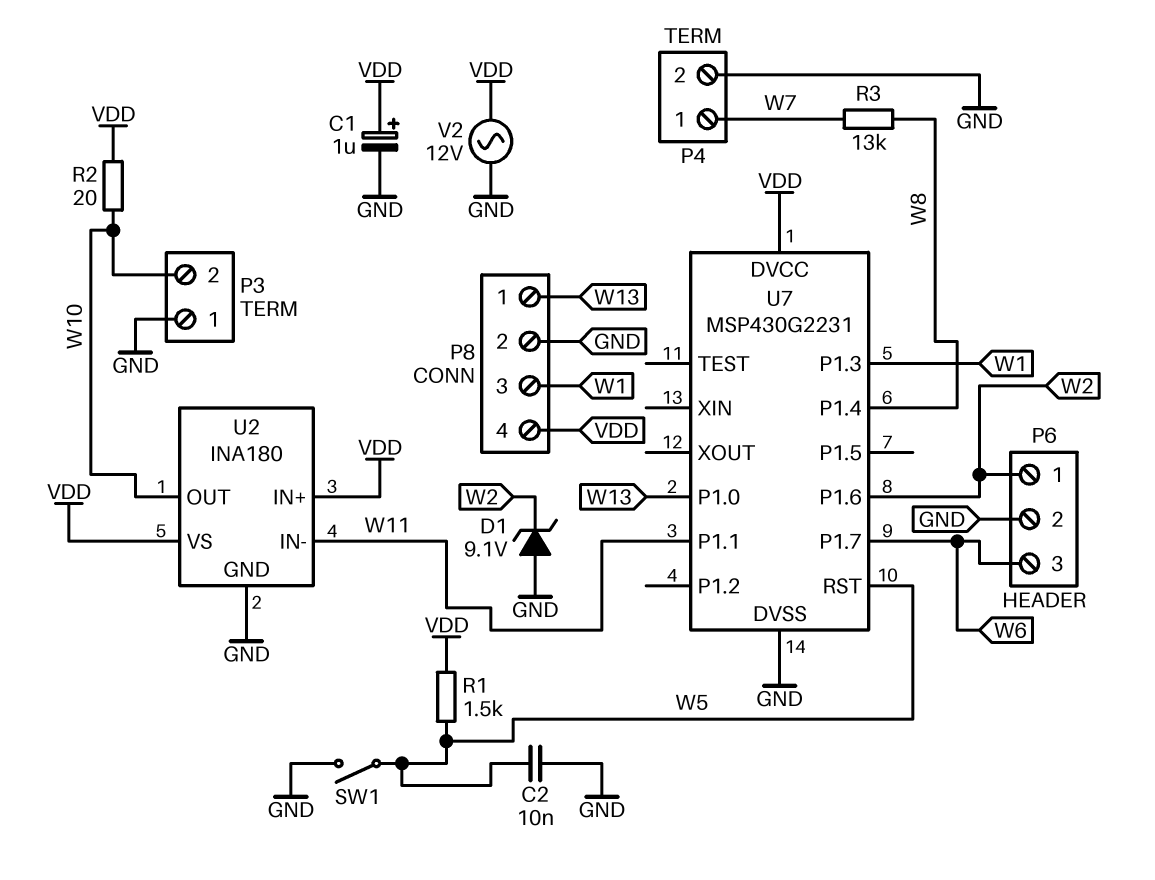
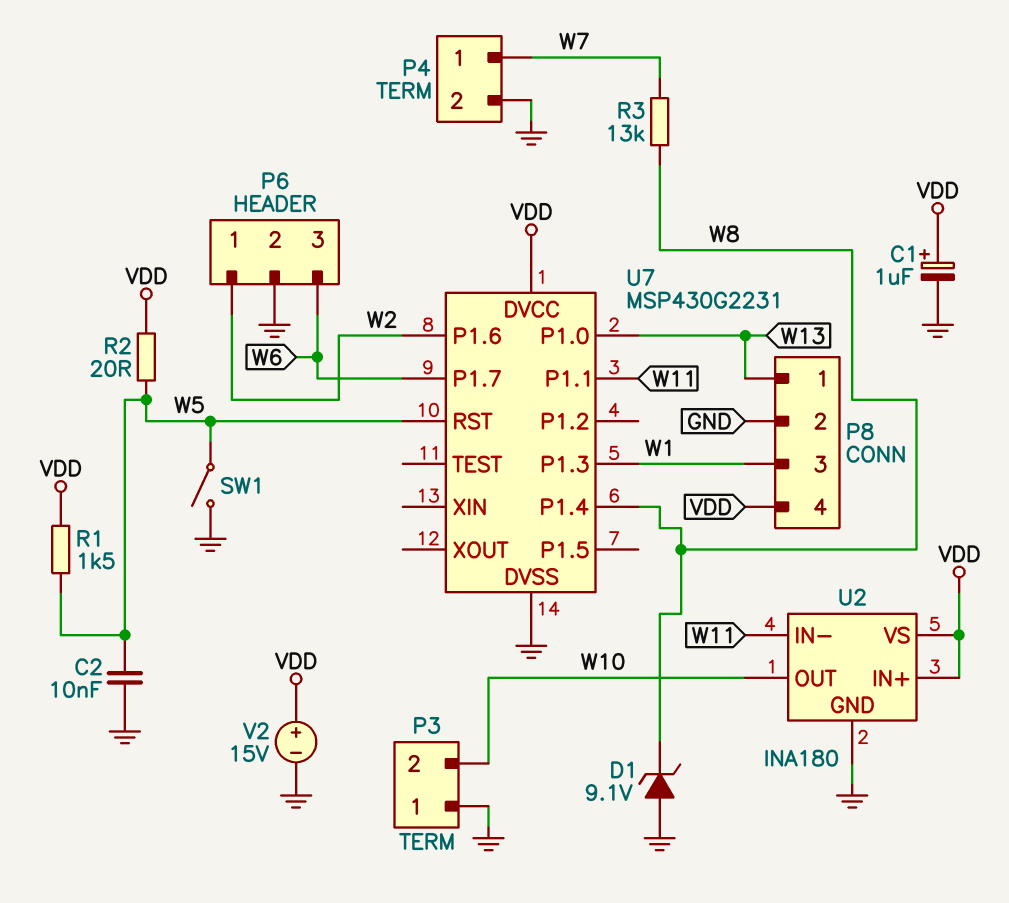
D1: zener 9.1V (A GND, K W2) -> zener 9.1V (A GND, K W8)
R2: 20 (VDD, W10) -> 20 (VDD, W5)
V2: AC 12V (GND, VDD) -> 15V (plus VDD, minus GND)

